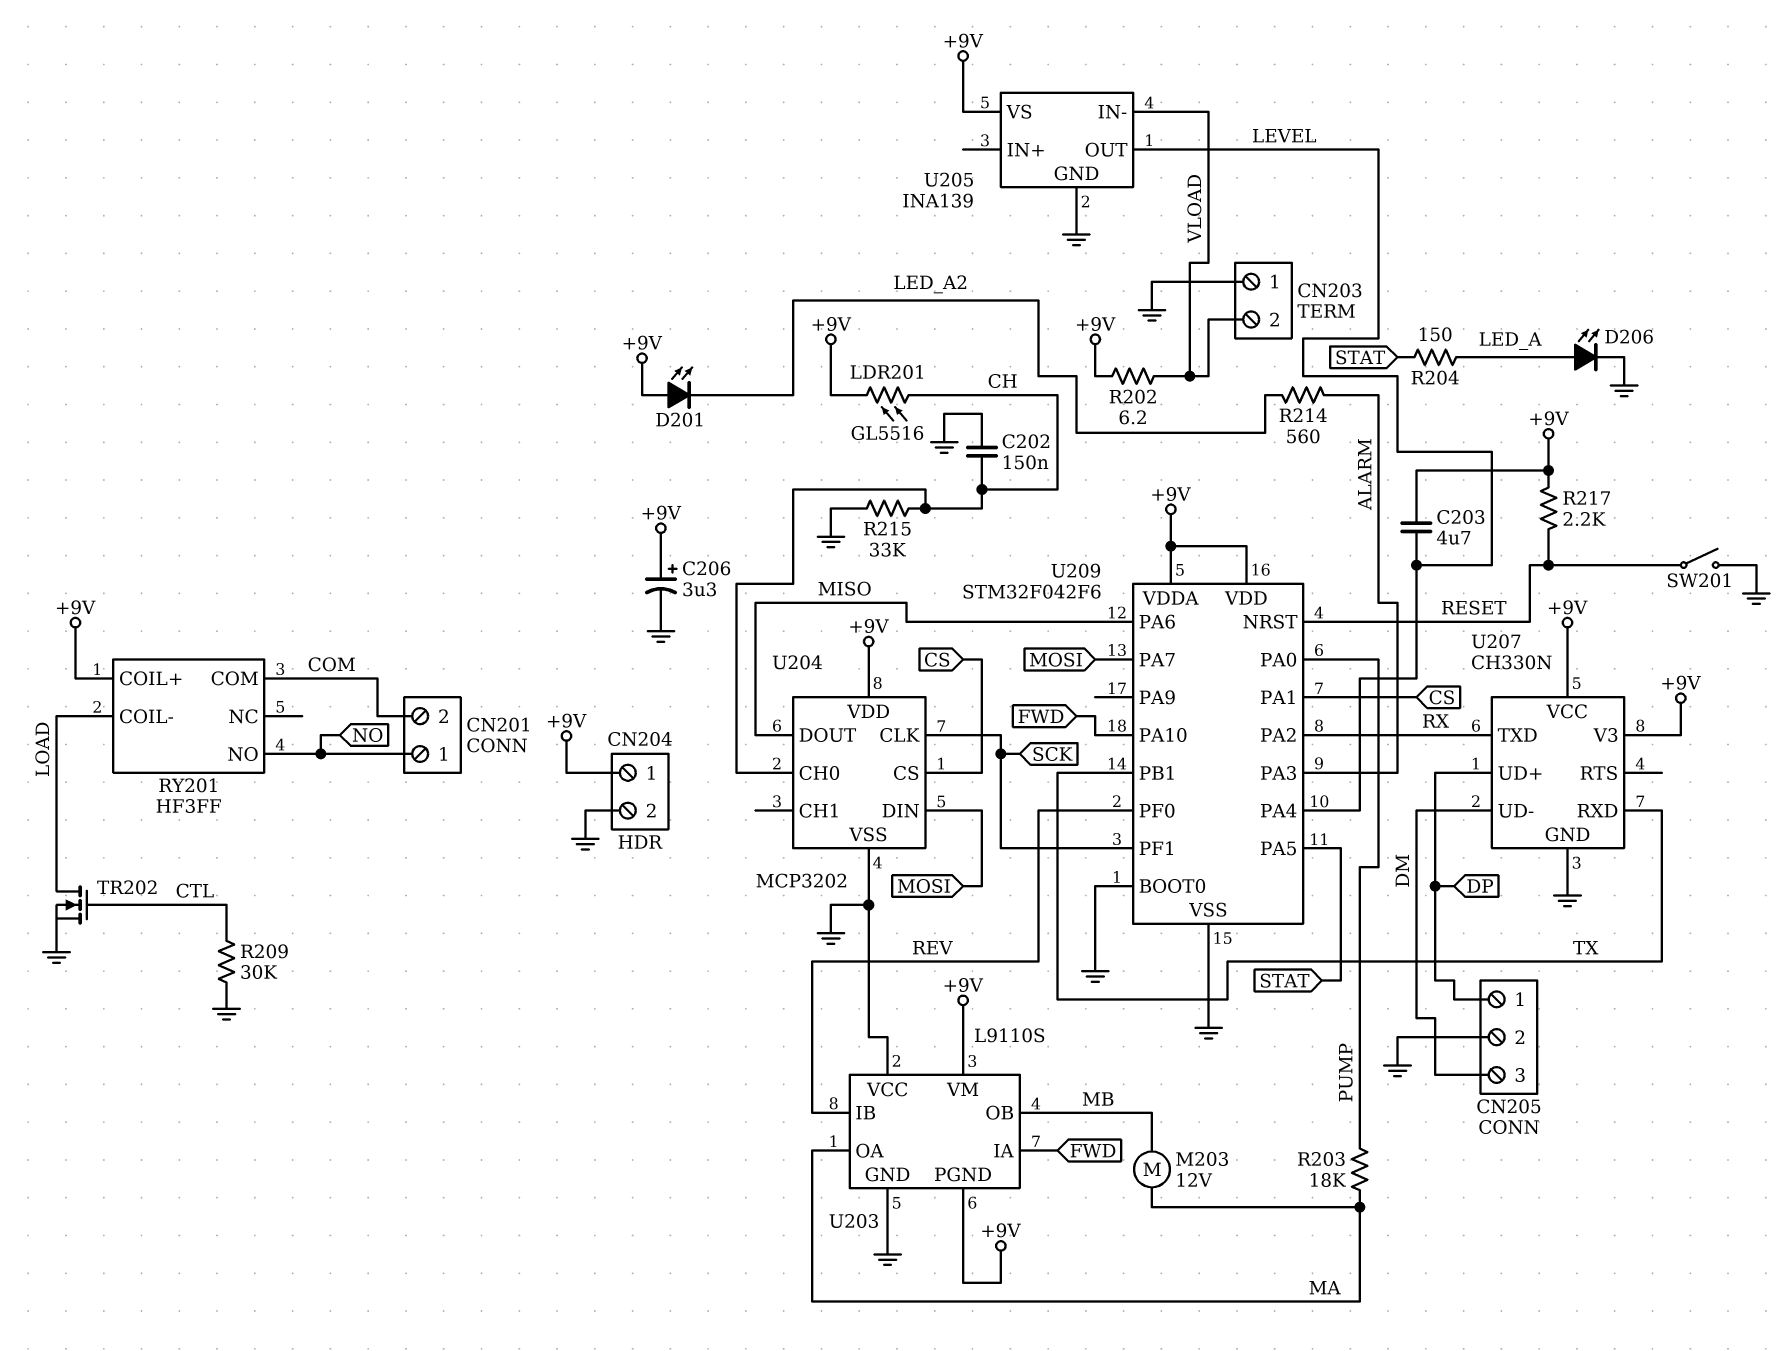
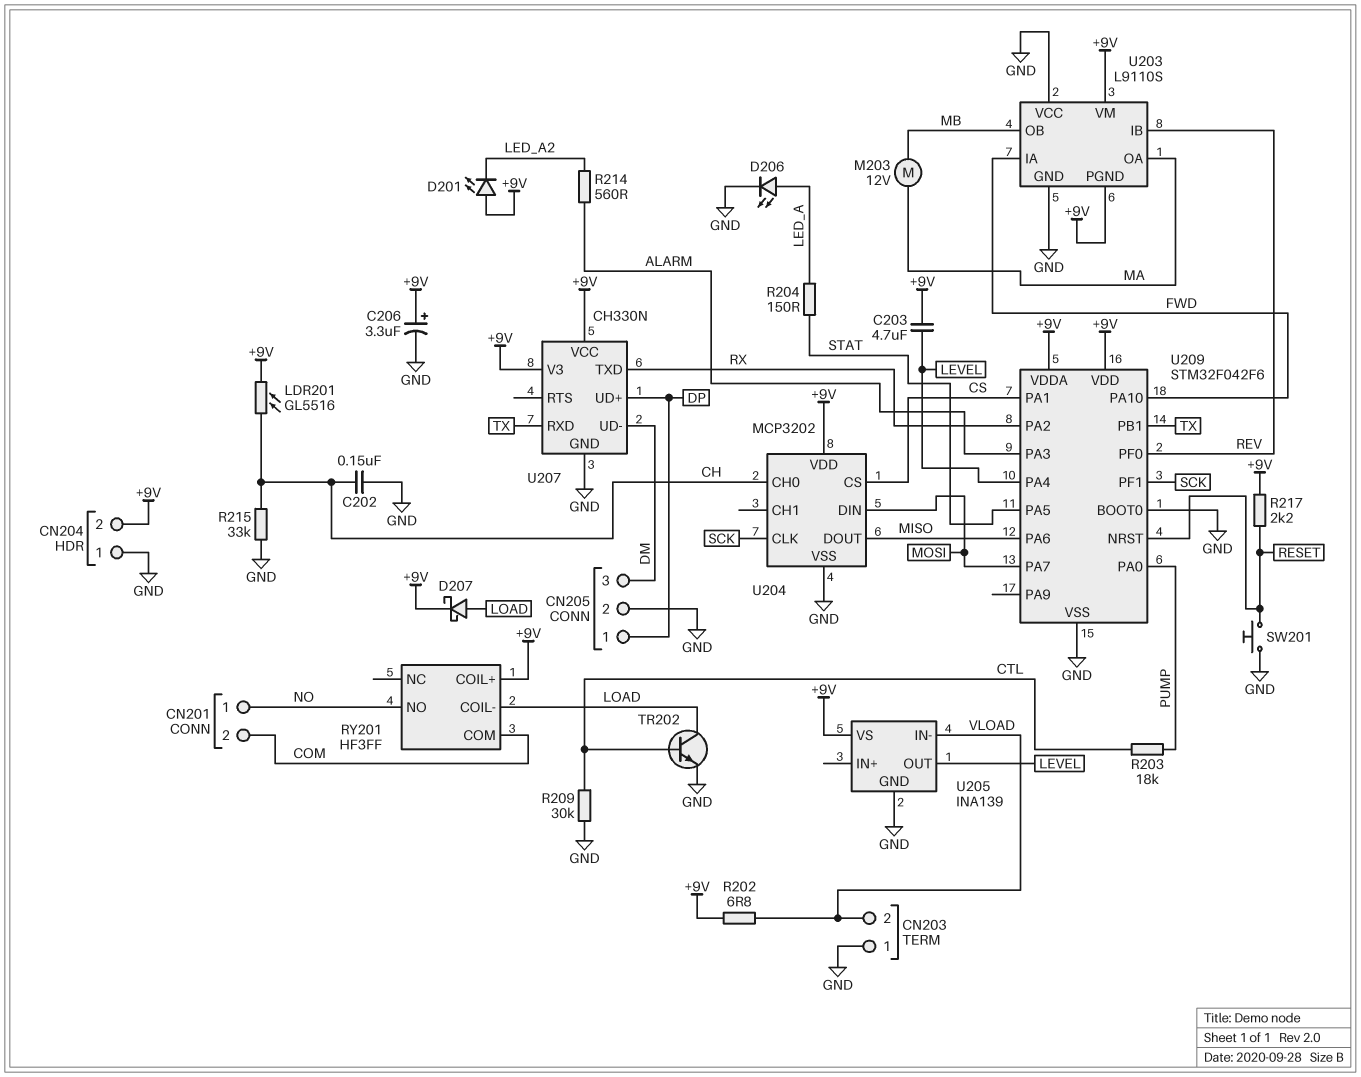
CN204 pin 1: +9V -> GND
CN204 pin 2: GND -> +9V
D207: none -> schottky (A LOAD, K +9V)
R202: 6.2 (+9V, VLOAD) -> 6.8 (+9V, VLOAD)
R203: 18k (MA, PUMP) -> 18k (CTL, PUMP)
SW201: switch (GND, RESET) -> button (GND, RESET)
TR202: NMOS (G CTL, D LOAD, S GND) -> NPN (B CTL, C LOAD, E GND)

